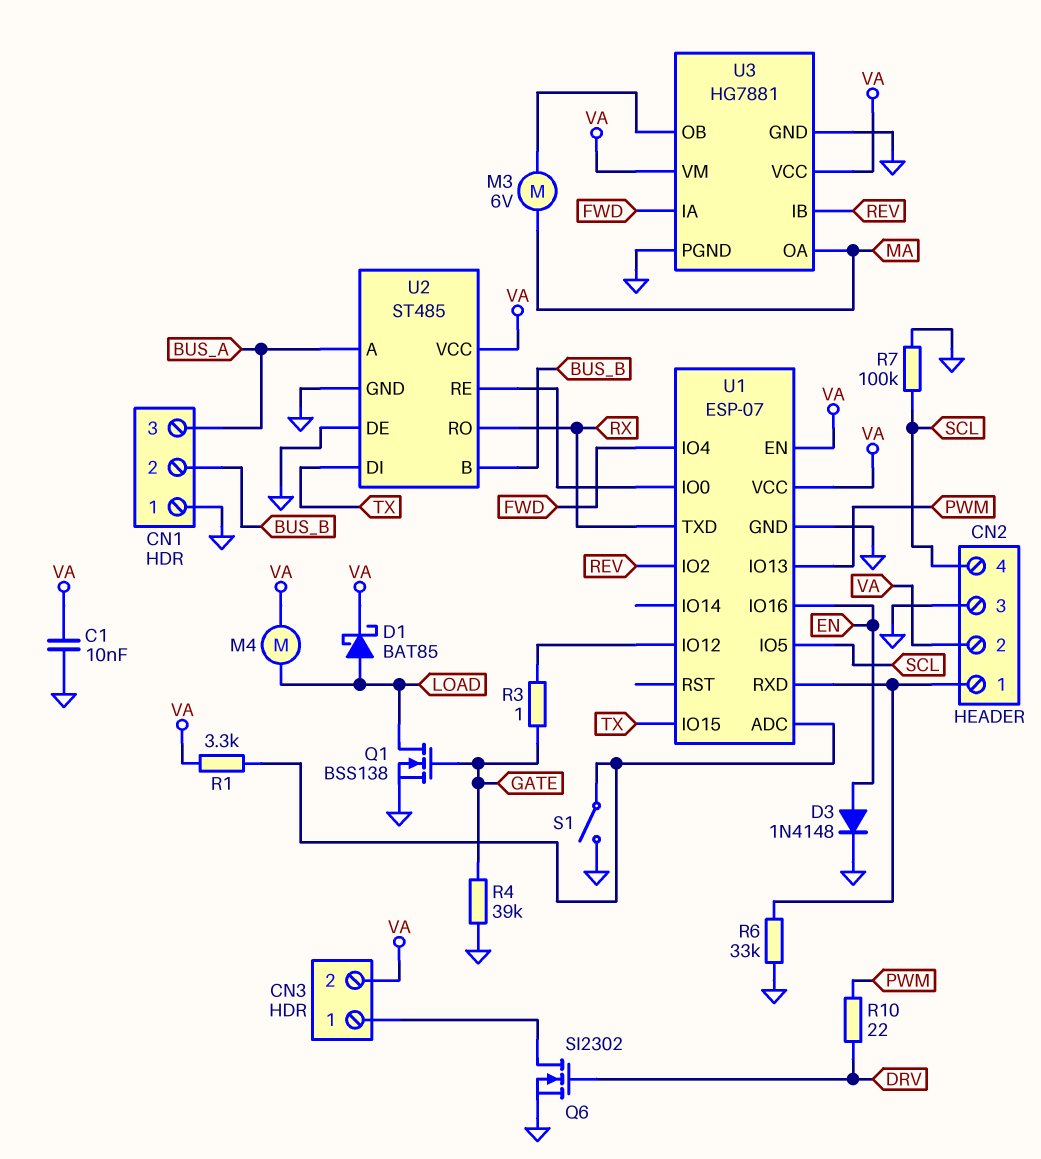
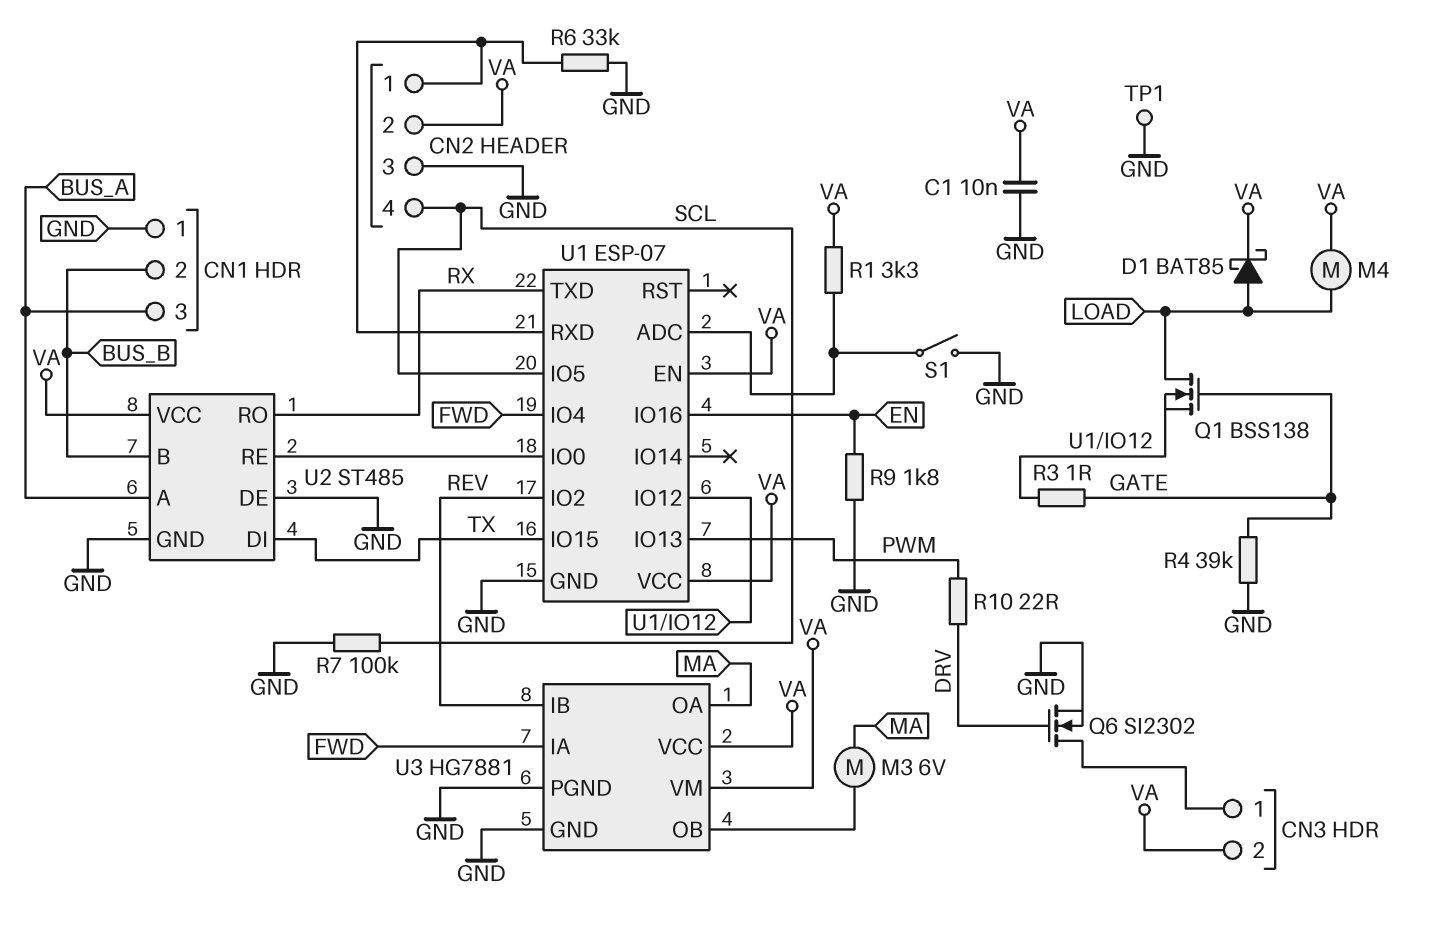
D3: diode 1N4148 (A EN, K GND) -> none
Q1: NMOS BSS138 (G GATE, D LOAD, S GND) -> NMOS BSS138 (G GATE, D LOAD, S U1/IO12)
R9: none -> 1.8k (EN, GND)
TP1: none -> test point (GND)

